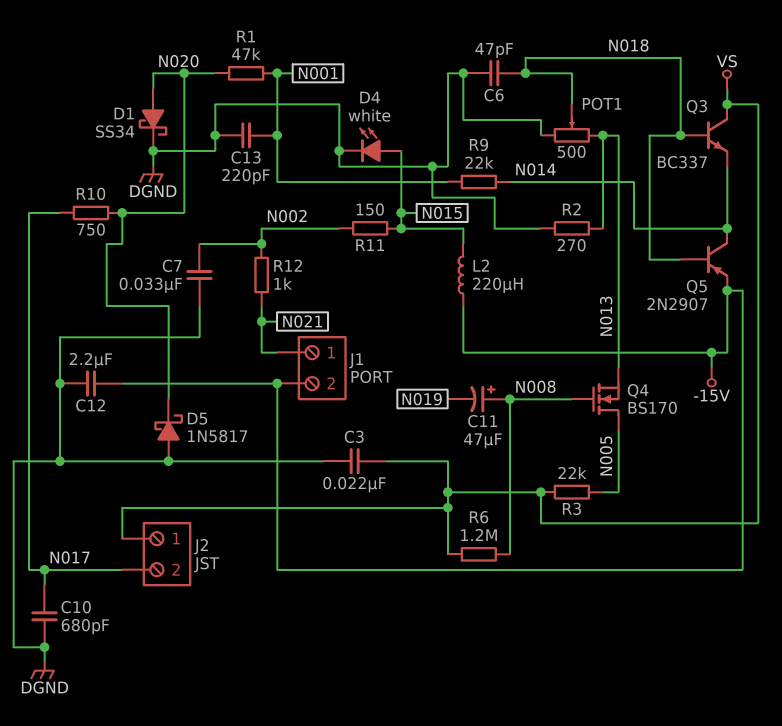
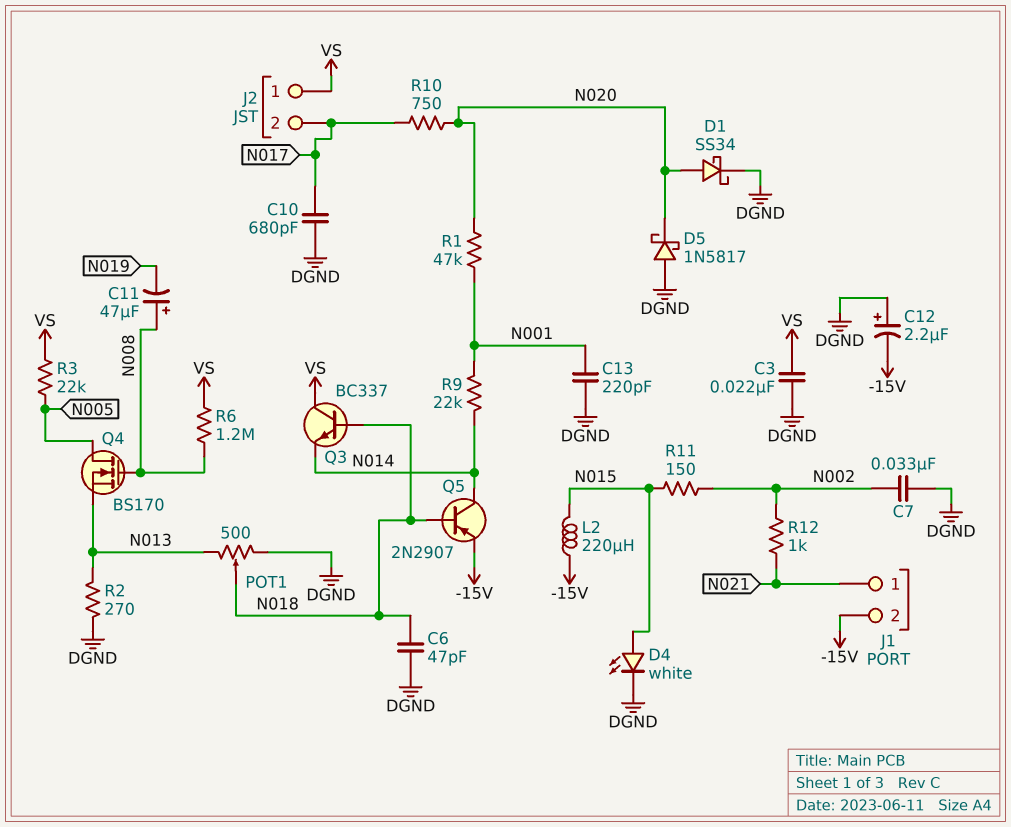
C12: 2.2uF (-15V, DGND) -> 2.2uF (plus DGND, minus -15V)

